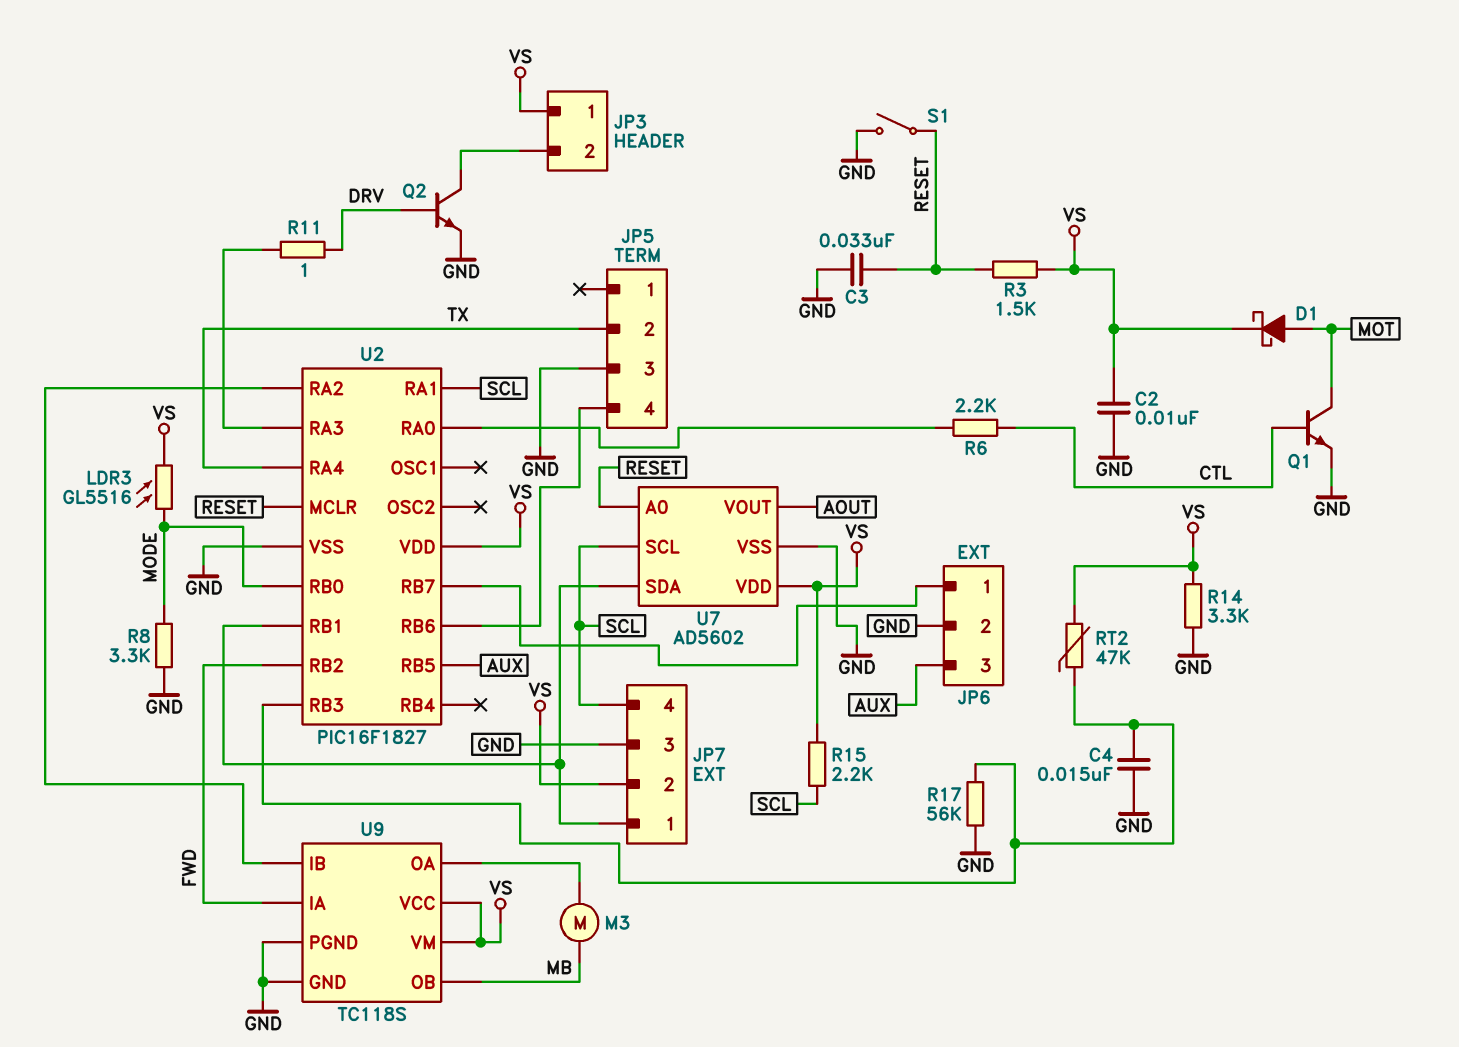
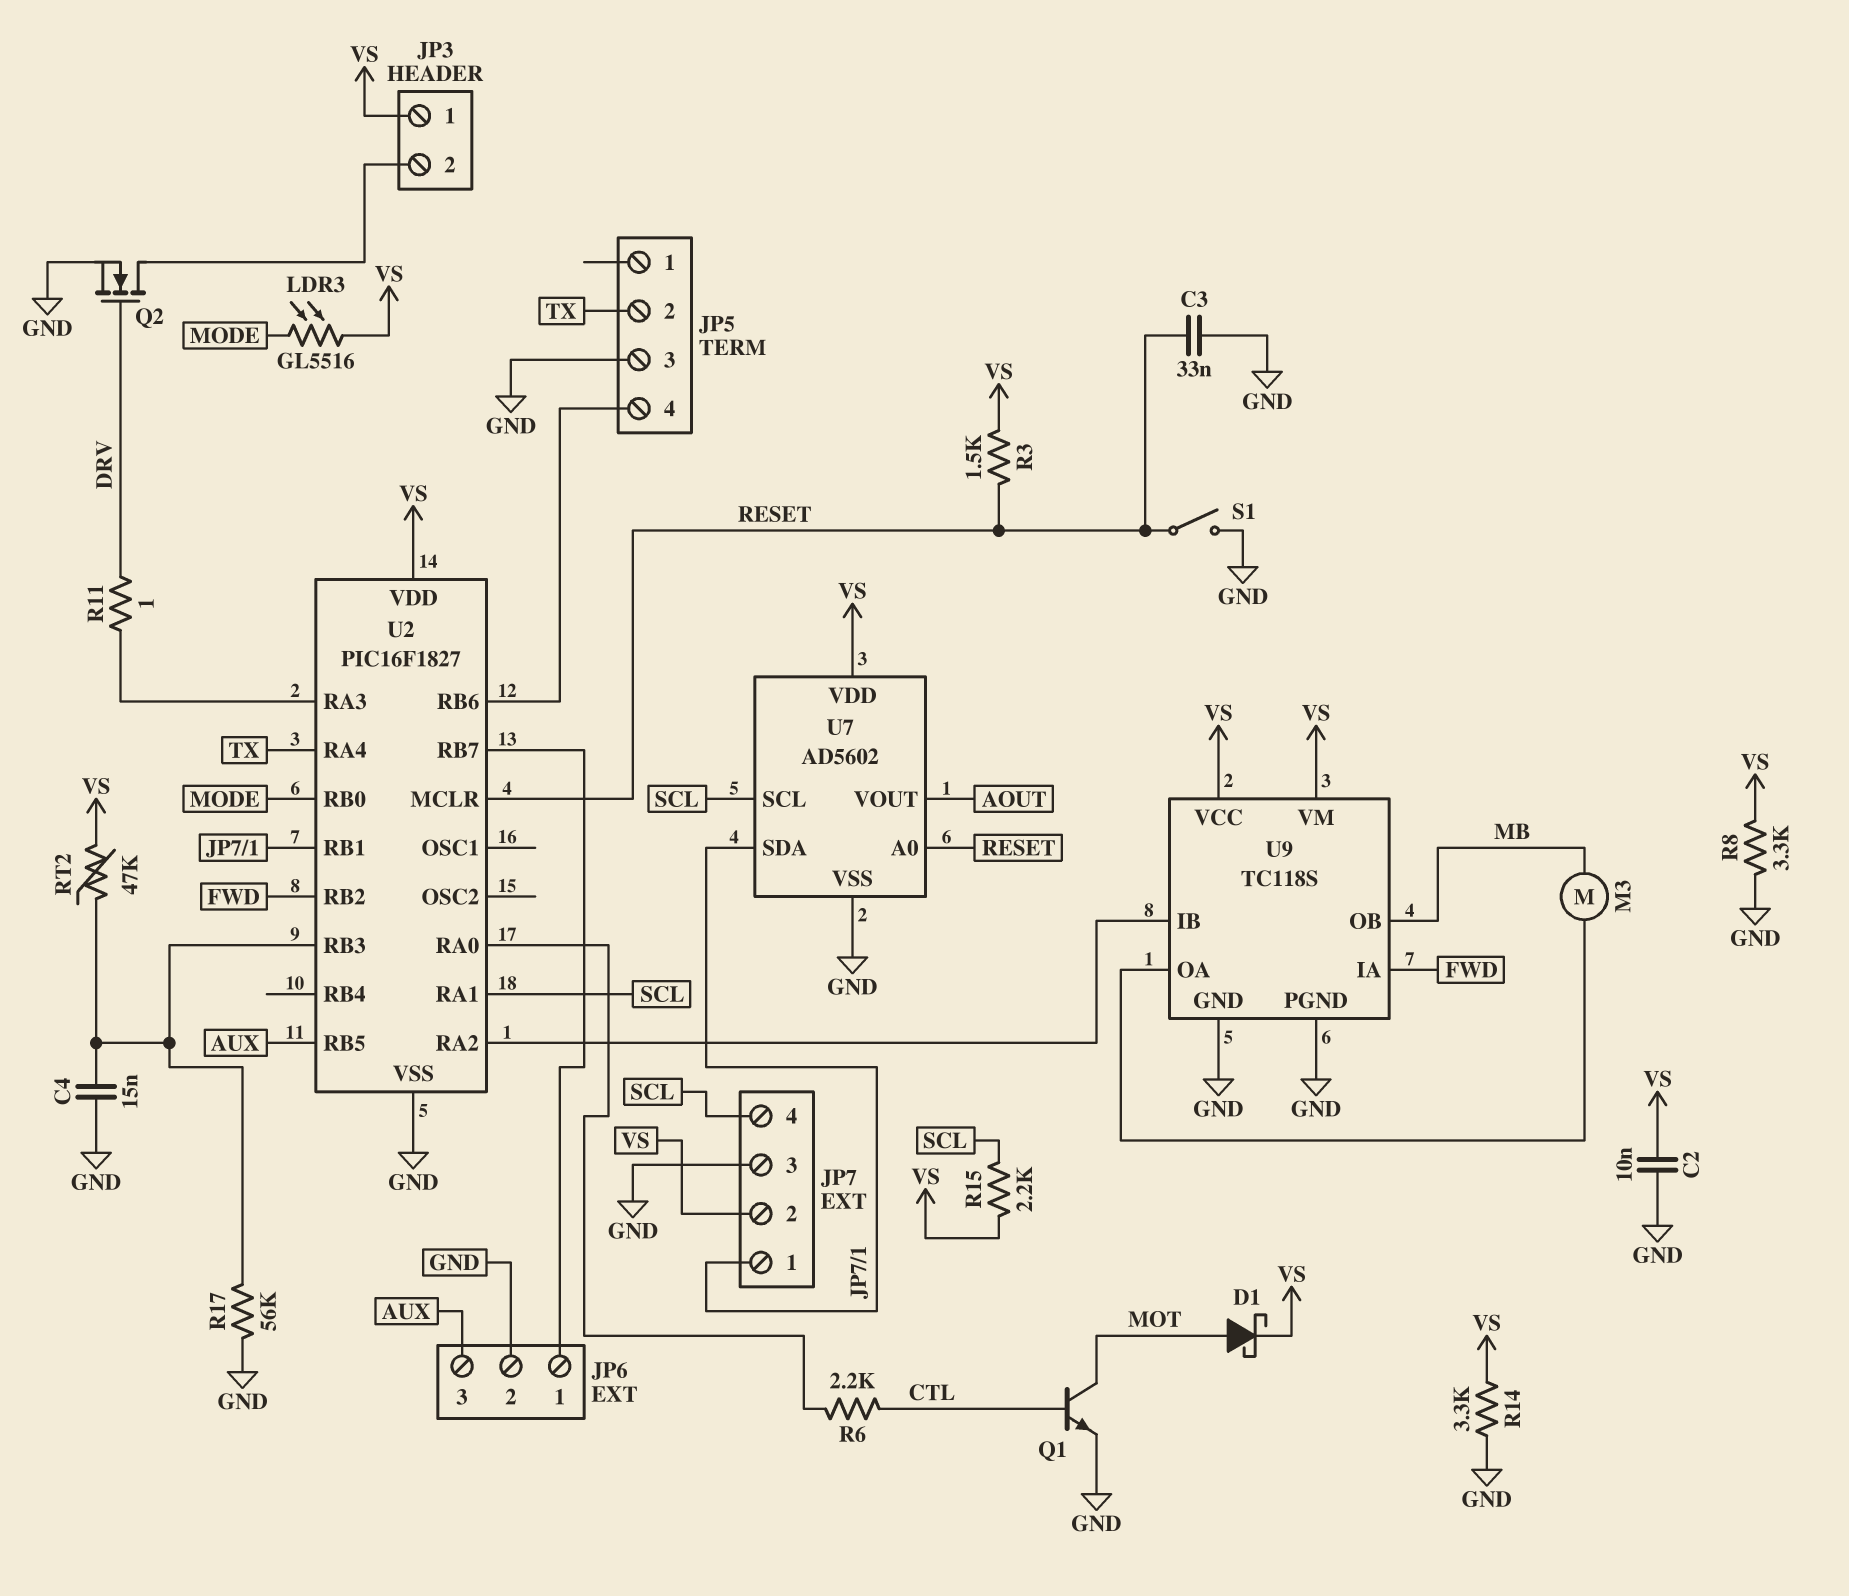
Q2: NPN (B DRV, C JP3/2, E GND) -> NMOS (G DRV, D JP3/2, S GND)
R8: 3.3k (GND, MODE) -> 3.3k (GND, VS)

